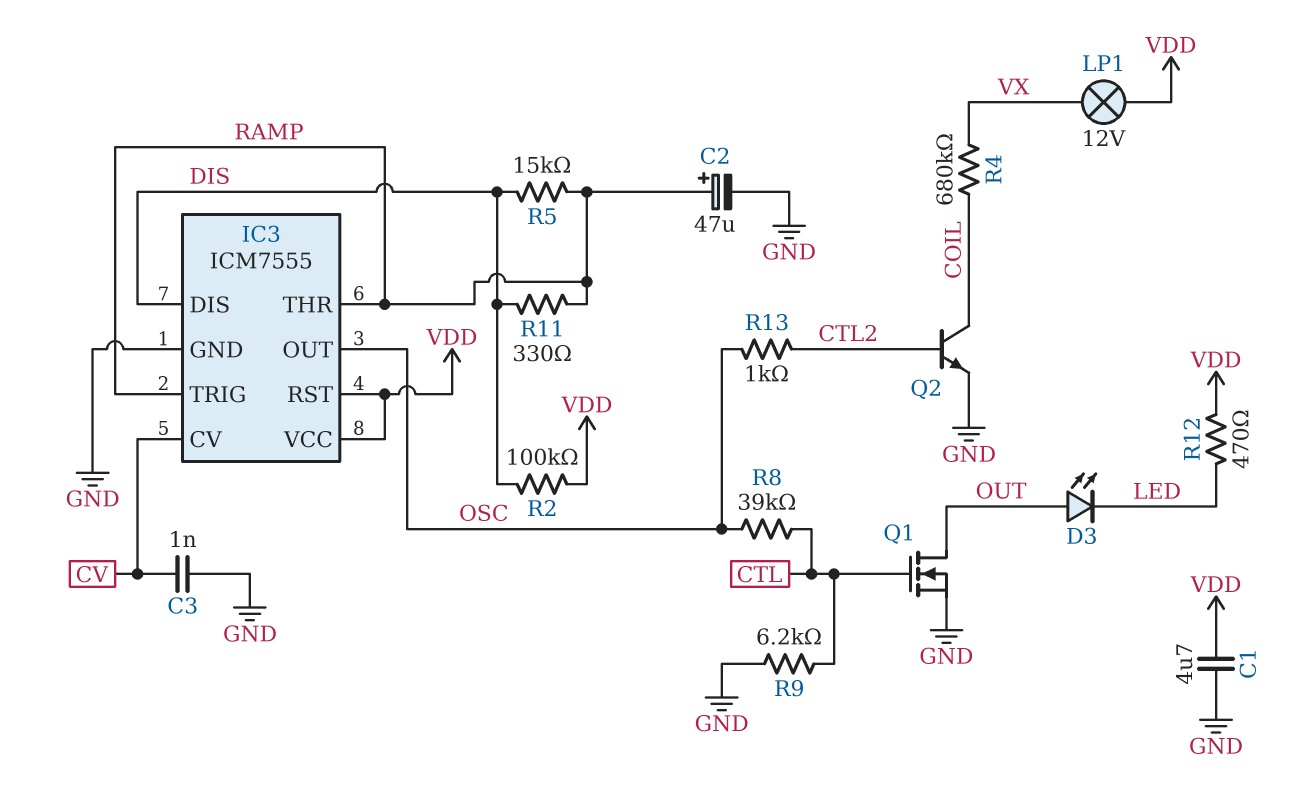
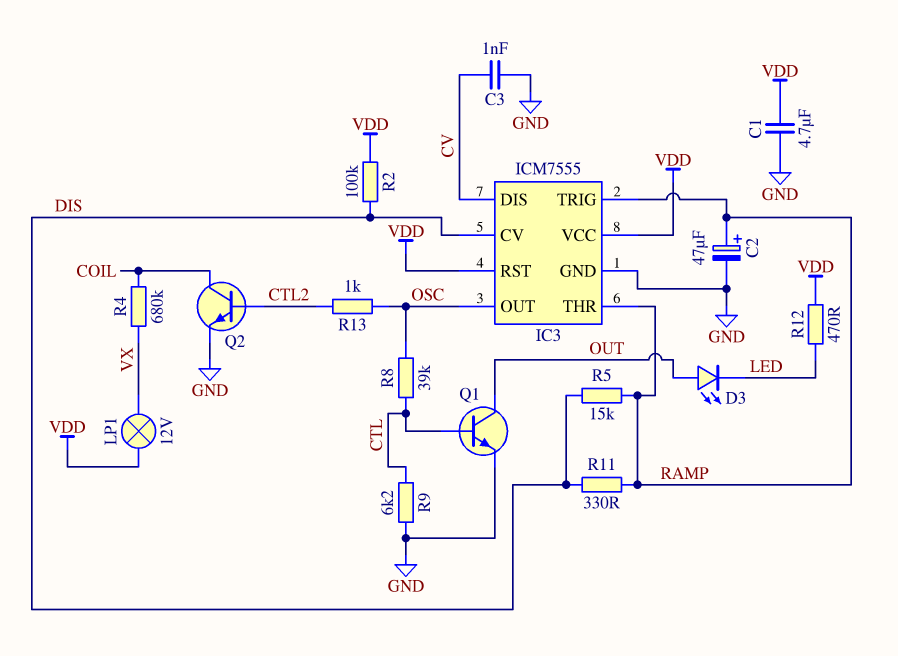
IC3 pin CV: CV -> DIS
IC3 pin DIS: DIS -> CV
Q1: NMOS (G CTL, D OUT, S GND) -> NPN (B CTL, C OUT, E GND)

